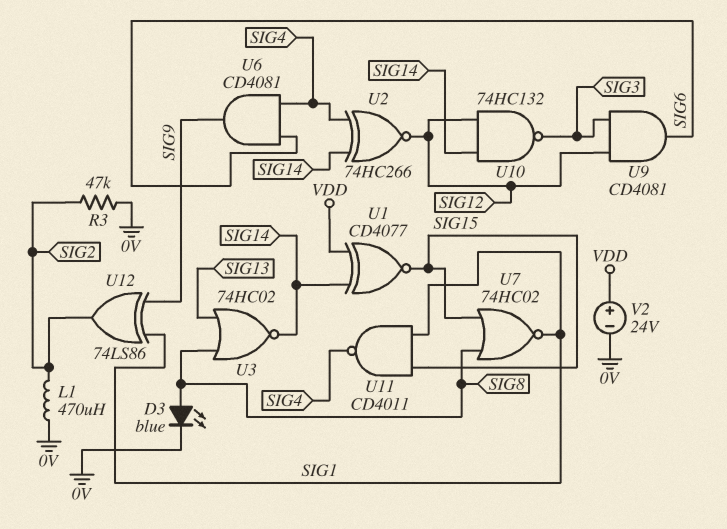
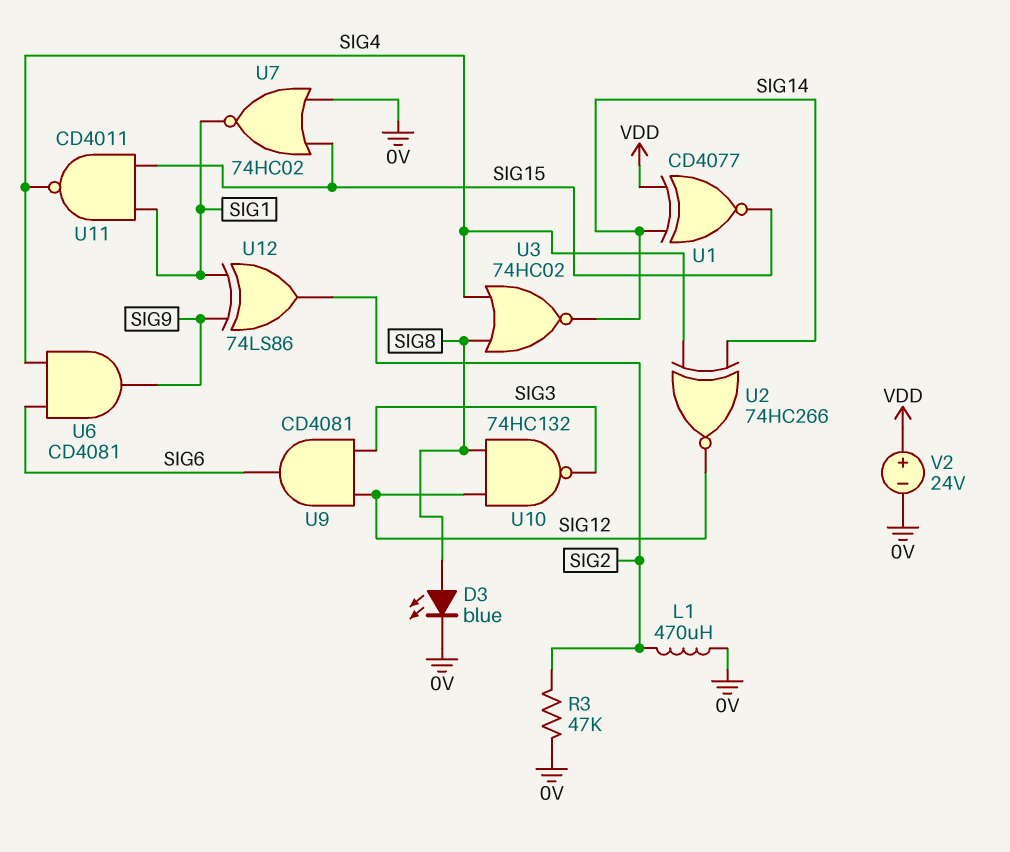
U3: NOR 74HC02 (in SIG8, in SIG13, out SIG14) -> NOR 74HC02 (in SIG4, in SIG8, out SIG14)
U7: NOR 74HC02 (in SIG8, in SIG15, out SIG1) -> NOR 74HC02 (in 0V, in SIG15, out SIG1)
U10: NAND 74HC132 (in SIG12, in SIG14, out SIG3) -> NAND 74HC132 (in SIG8, in SIG12, out SIG3)

